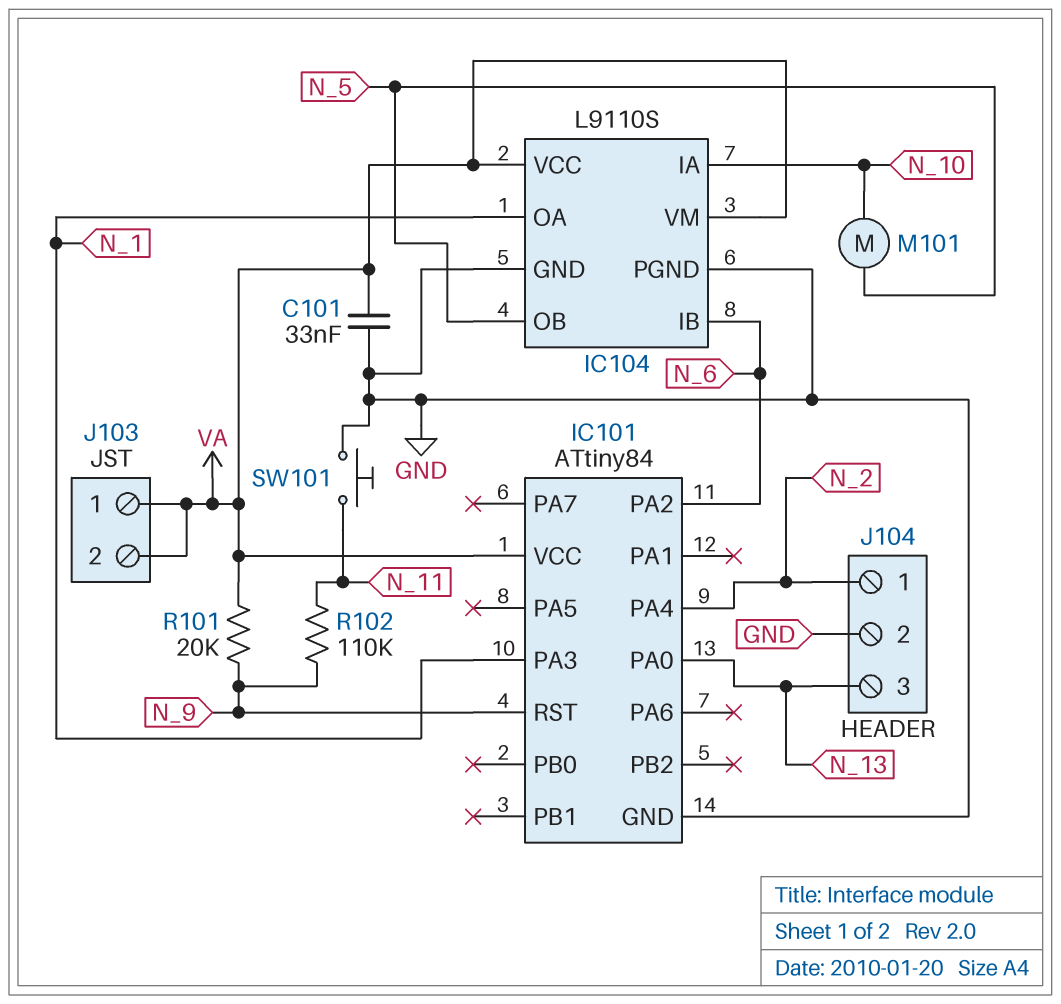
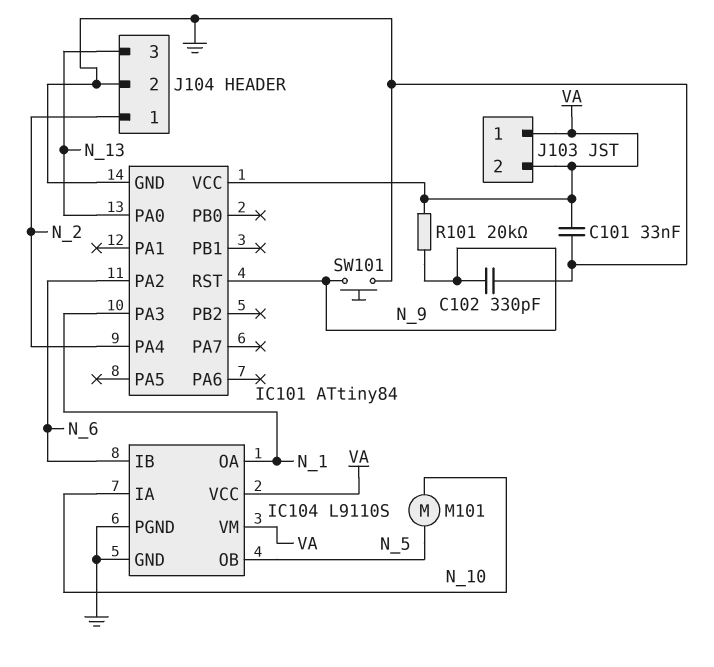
C102: none -> 330pF (GND, N_9)
R102: 110k (N_9, N_11) -> none
SW101: button (GND, N_11) -> button (GND, N_9)

